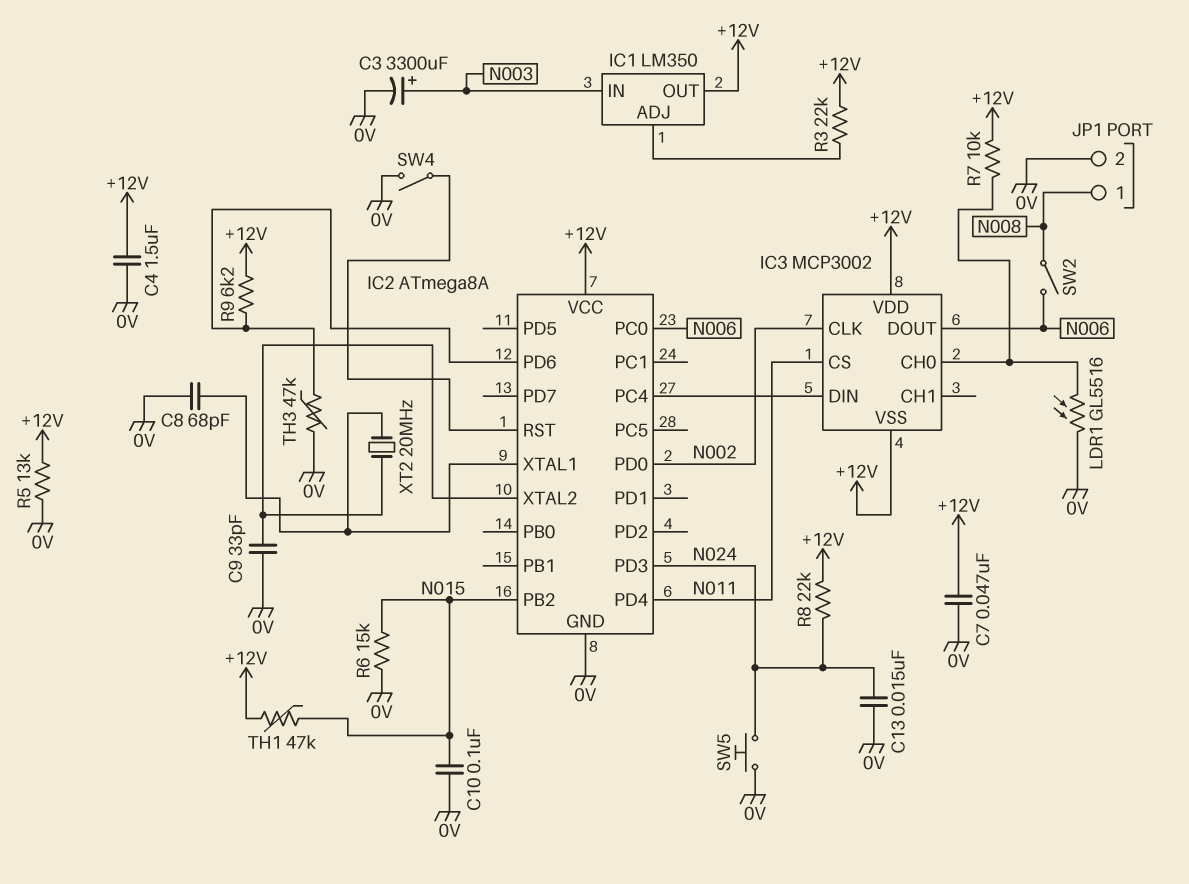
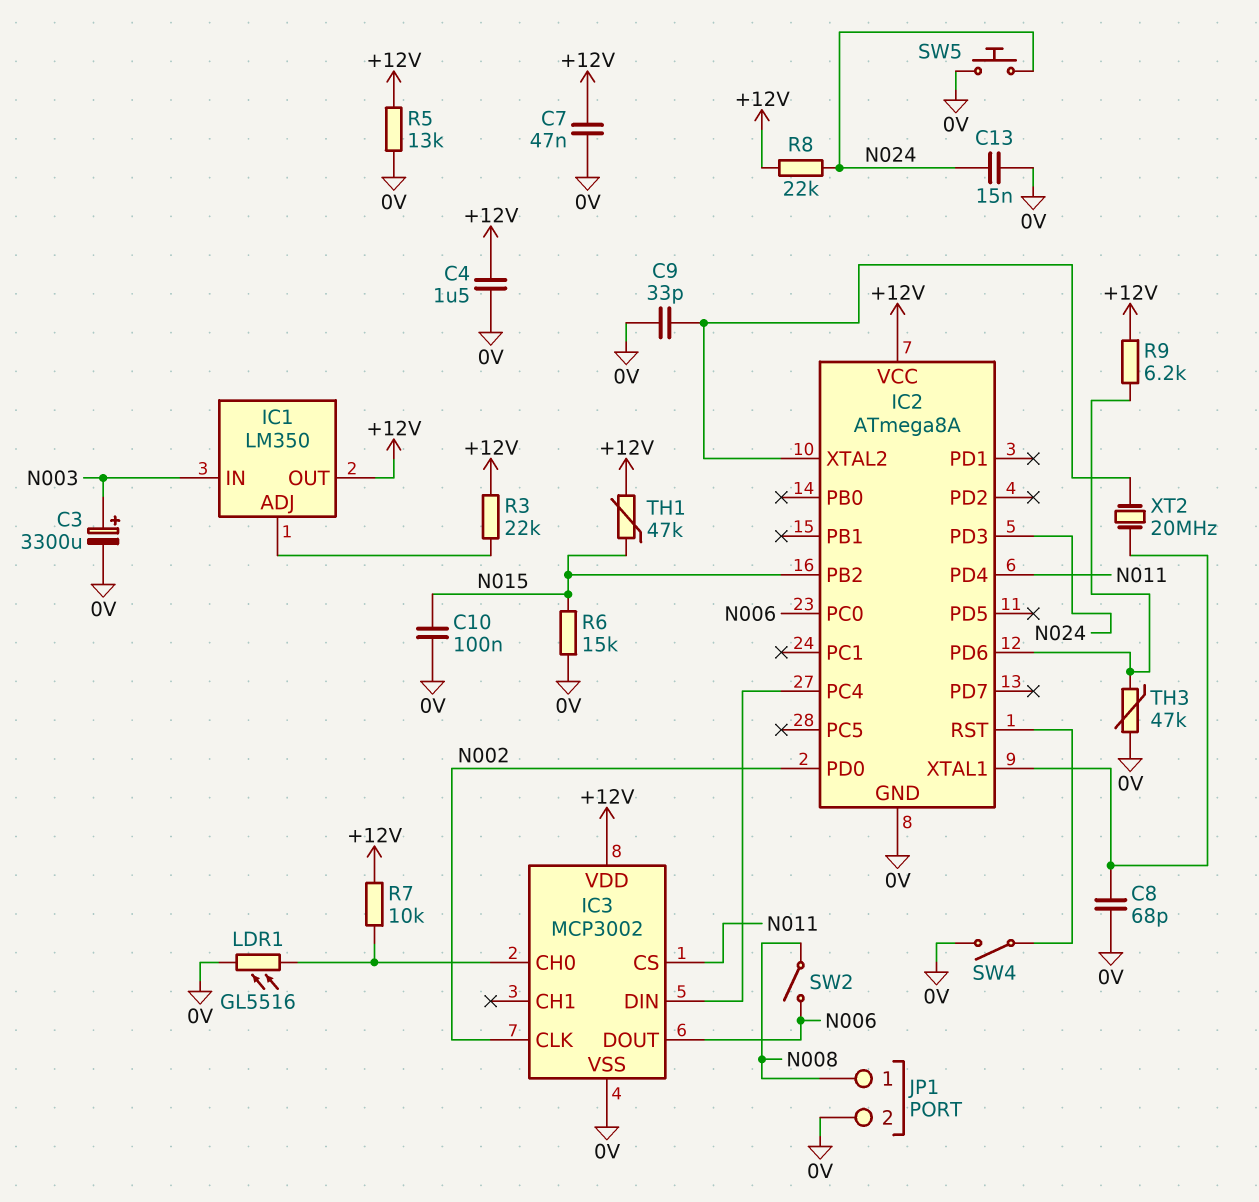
IC3 pin VSS: +12V -> 0V

